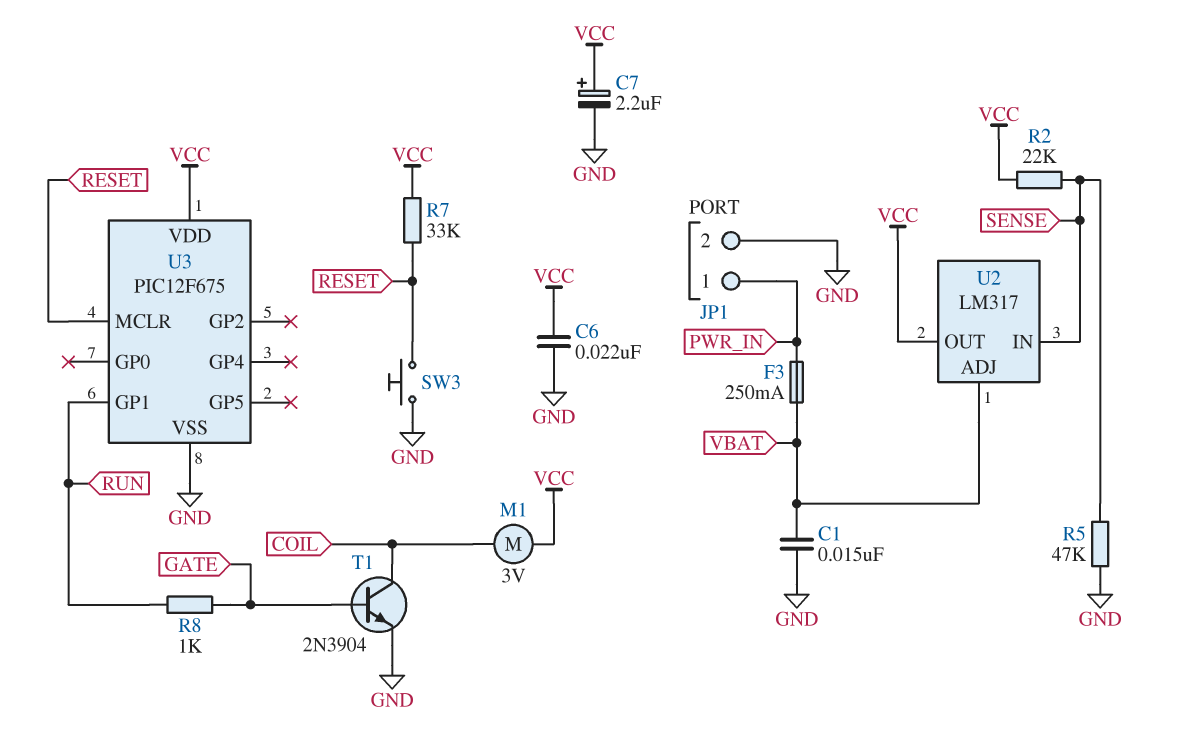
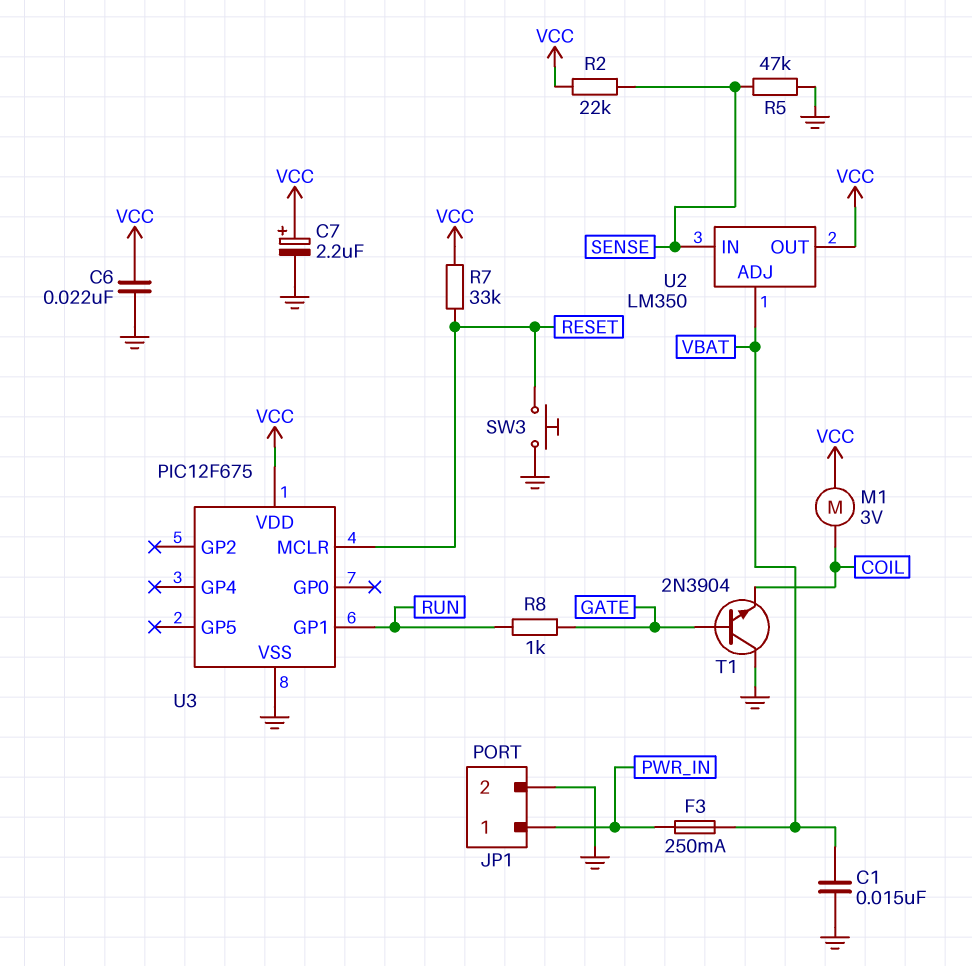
T1: NPN 2N3904 (B GATE, C COIL, E GND) -> NPN 2N3904 (B GATE, C GND, E COIL)
U2: LM317 -> LM350

